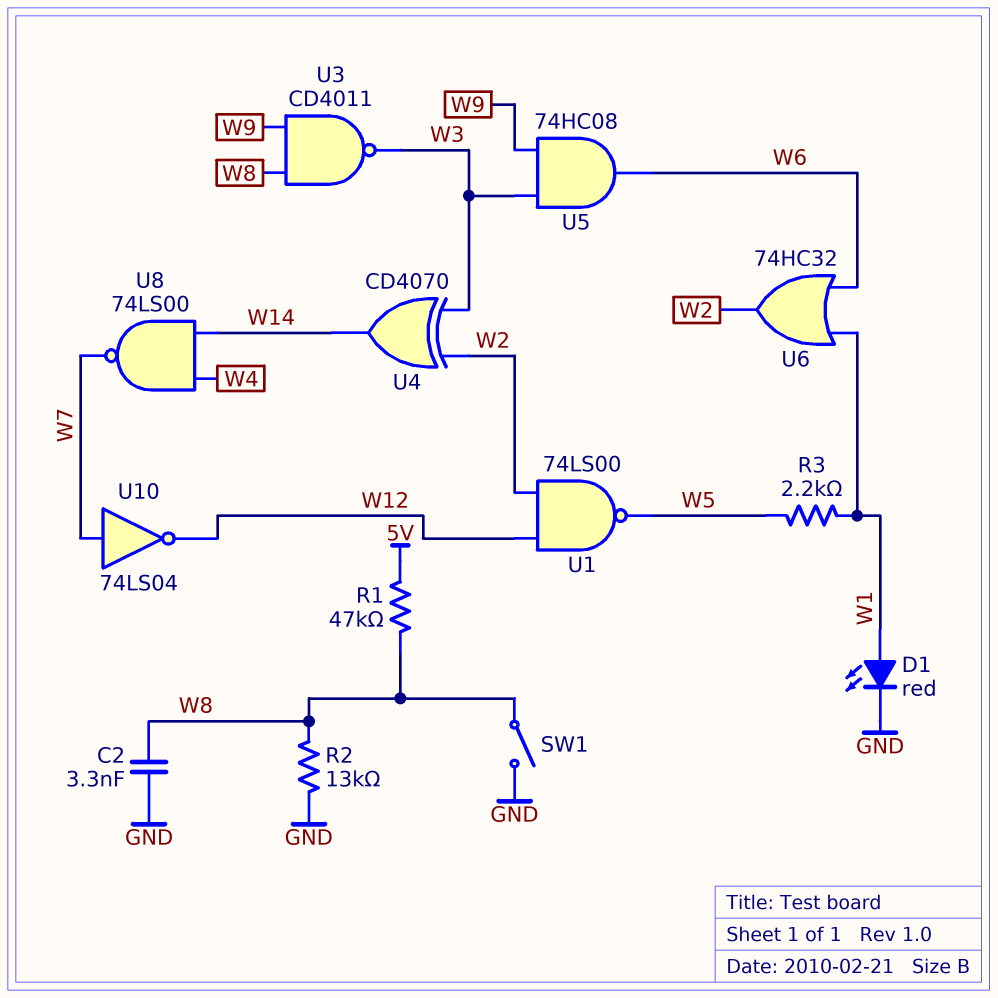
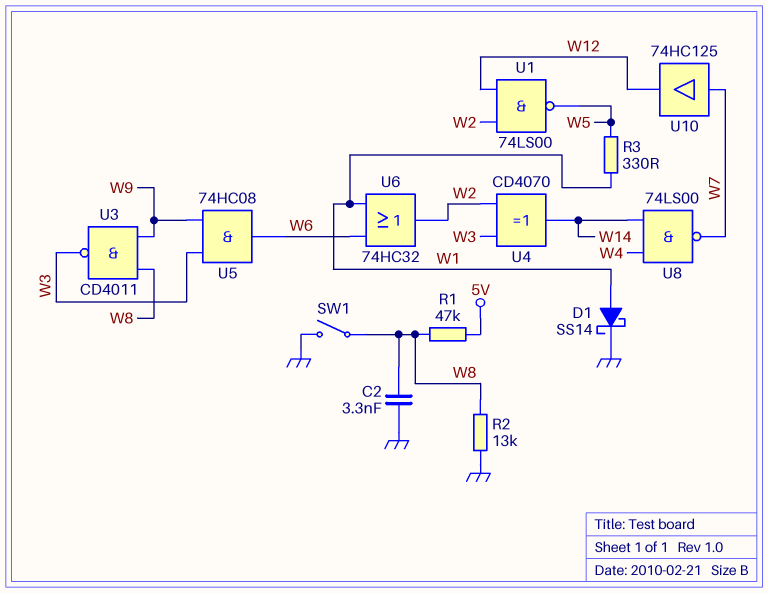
D1: LED red (A W1, K GND) -> schottky SS14 (A W1, K GND)
R3: 2.2k (W1, W5) -> 330 (W1, W5)
U10: NOT 74LS04 (in W7, out W12) -> buffer 74HC125 (in W7, out W12)

